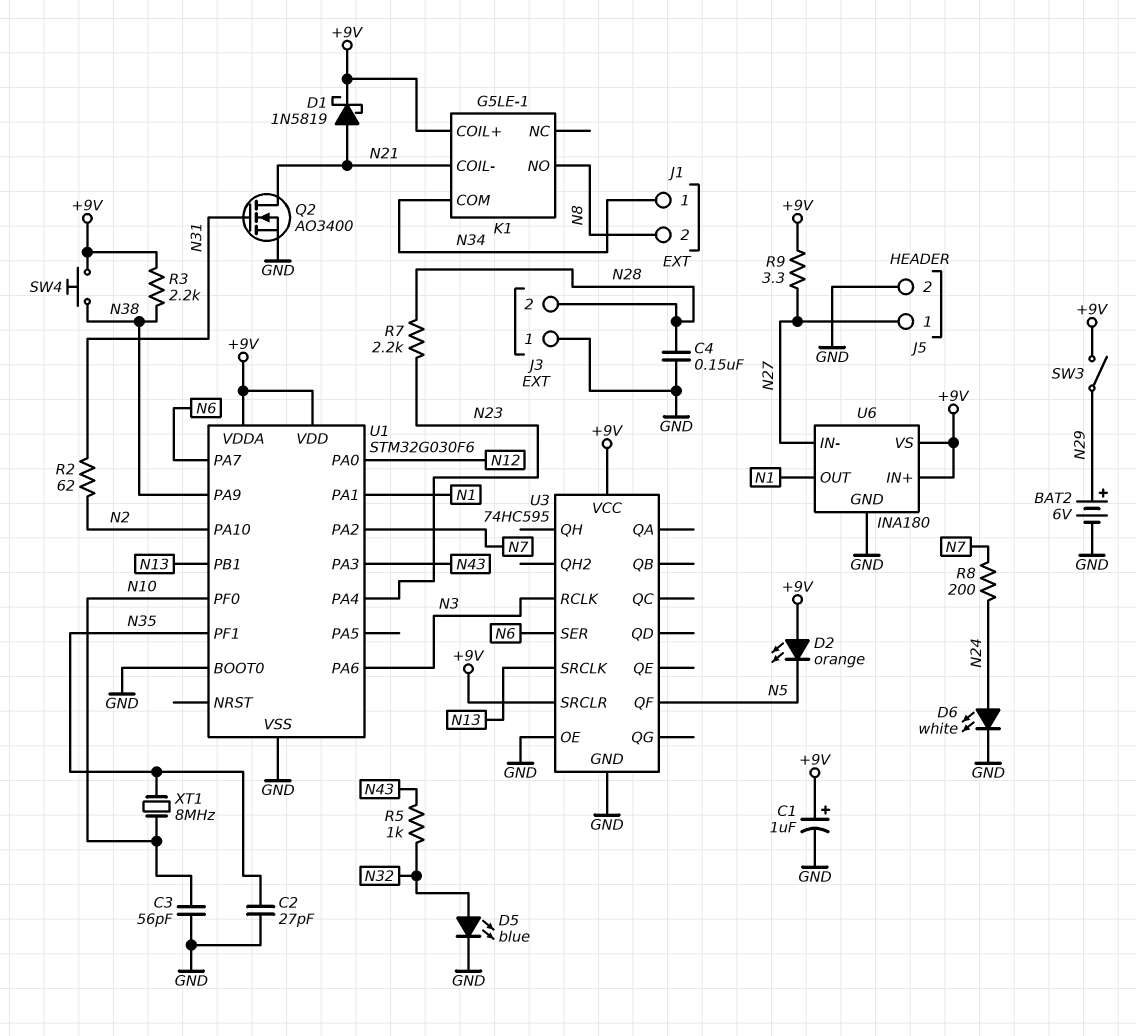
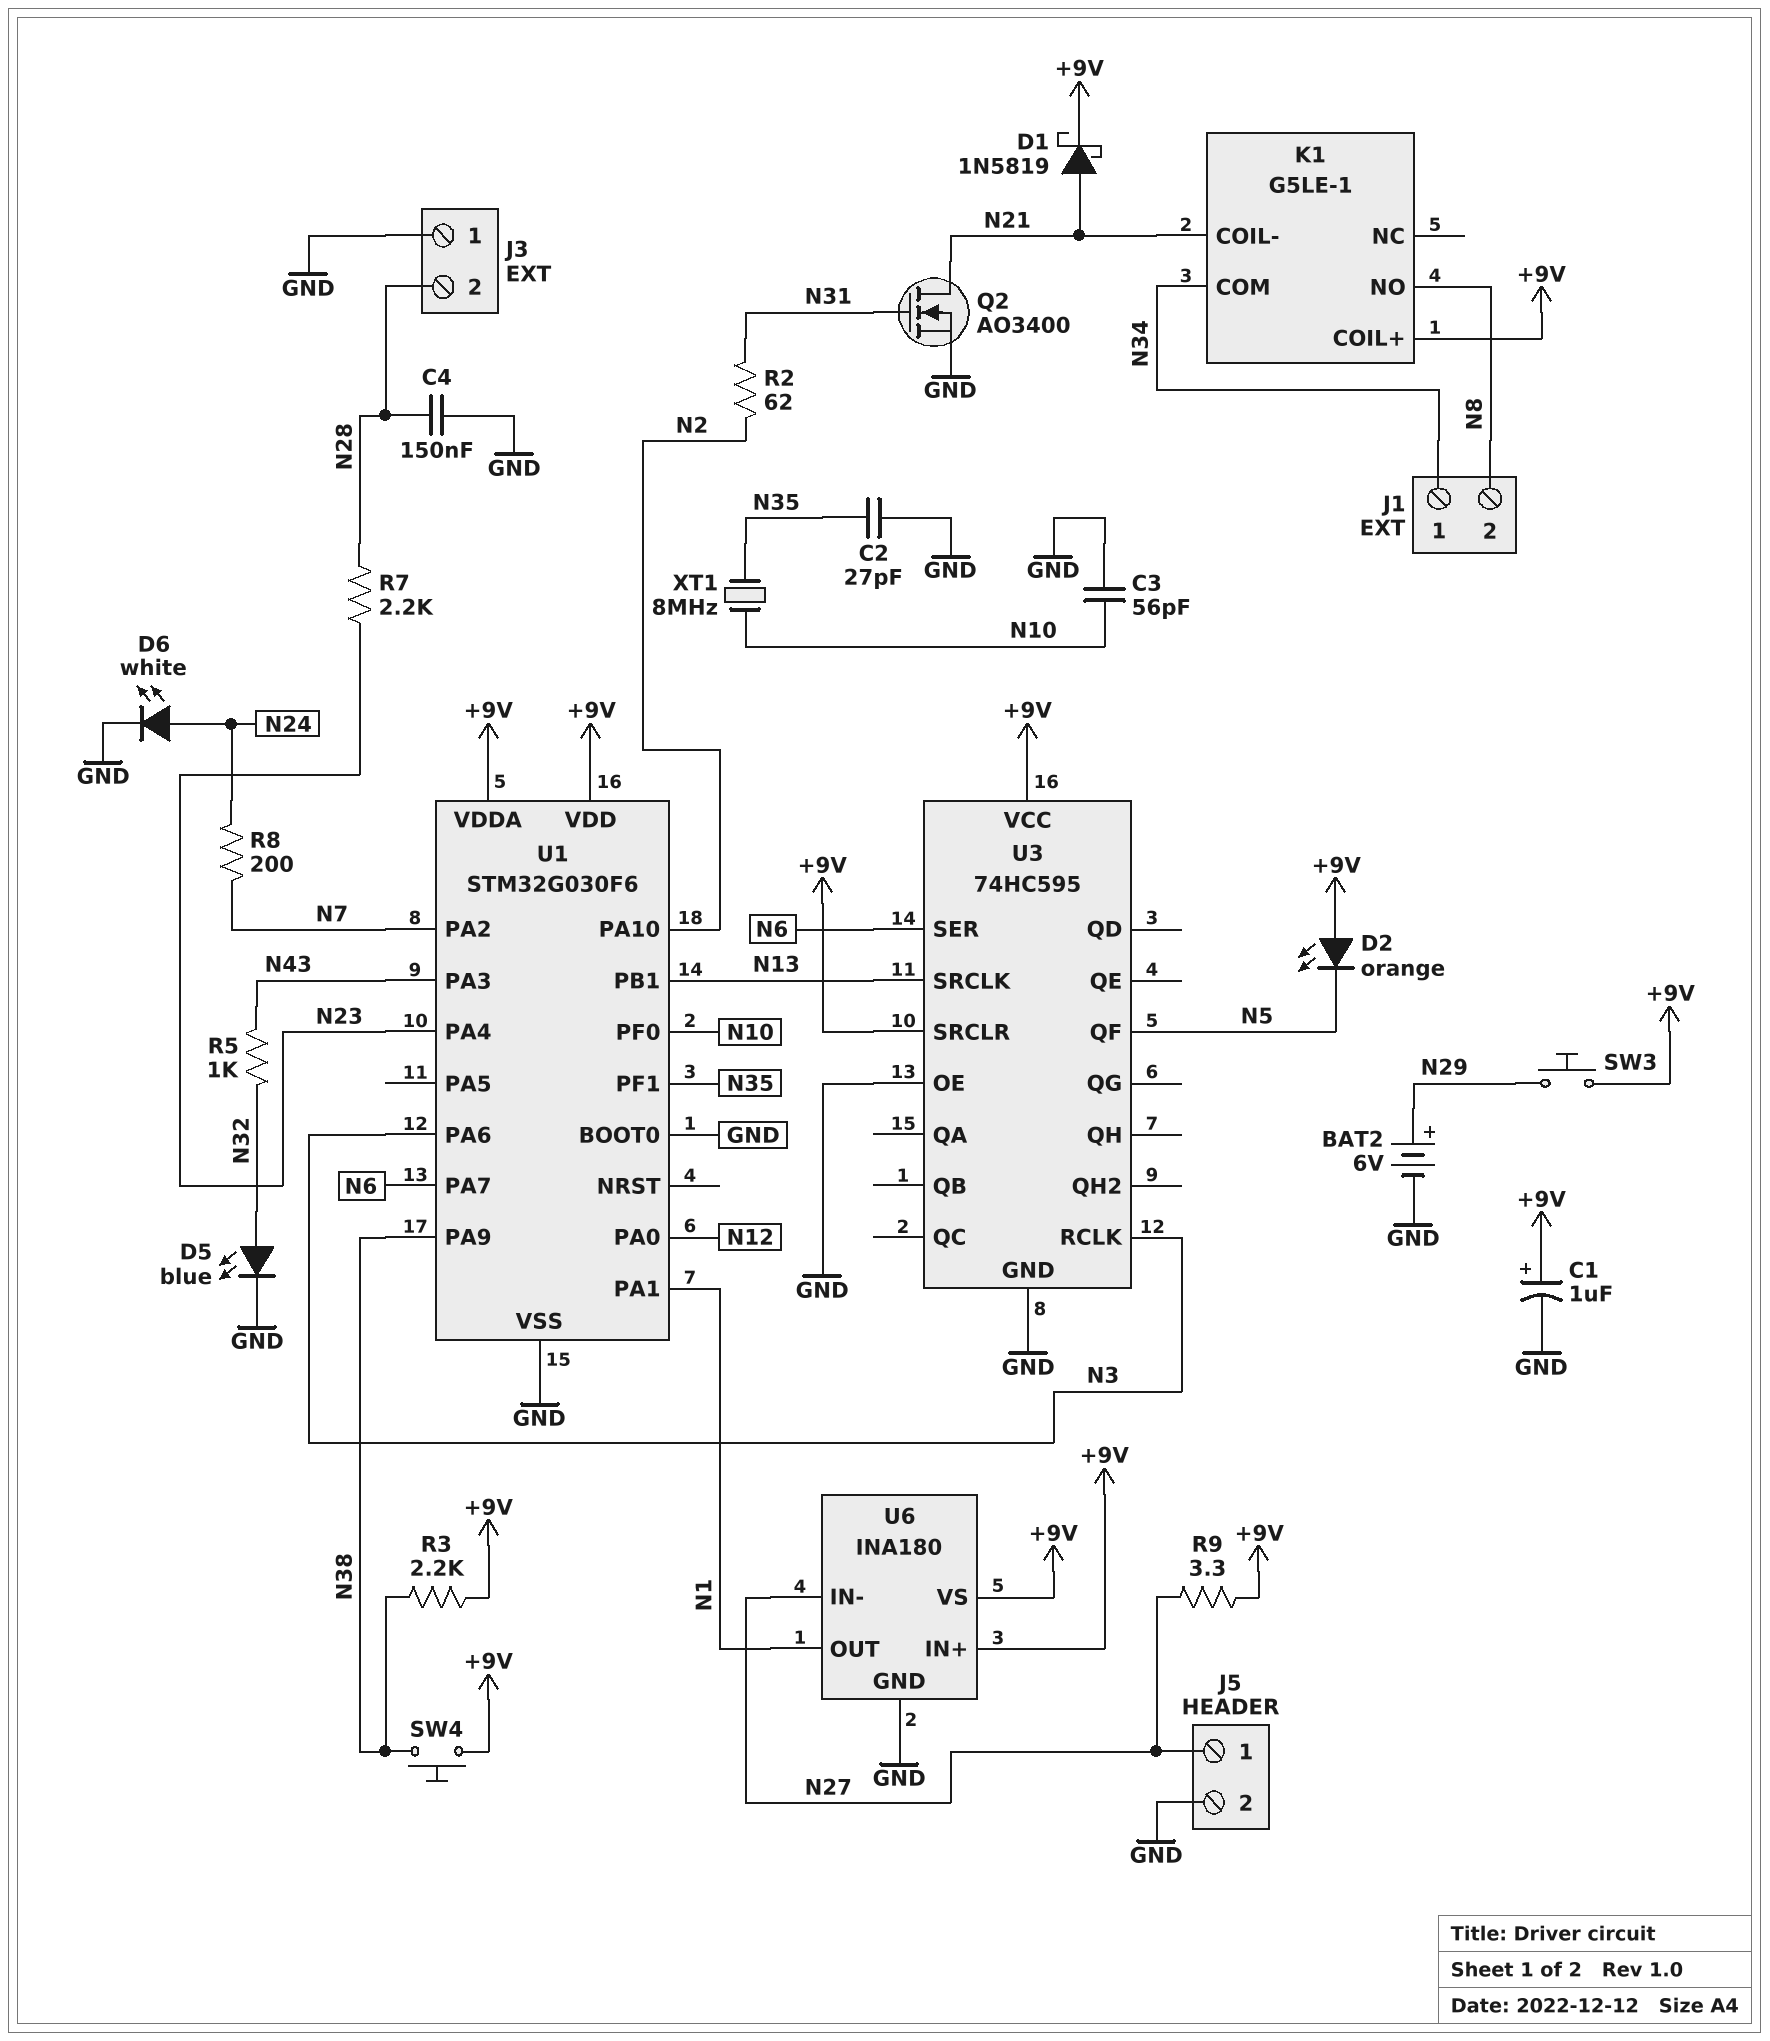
SW3: switch (+9V, N29) -> button (+9V, N29)

